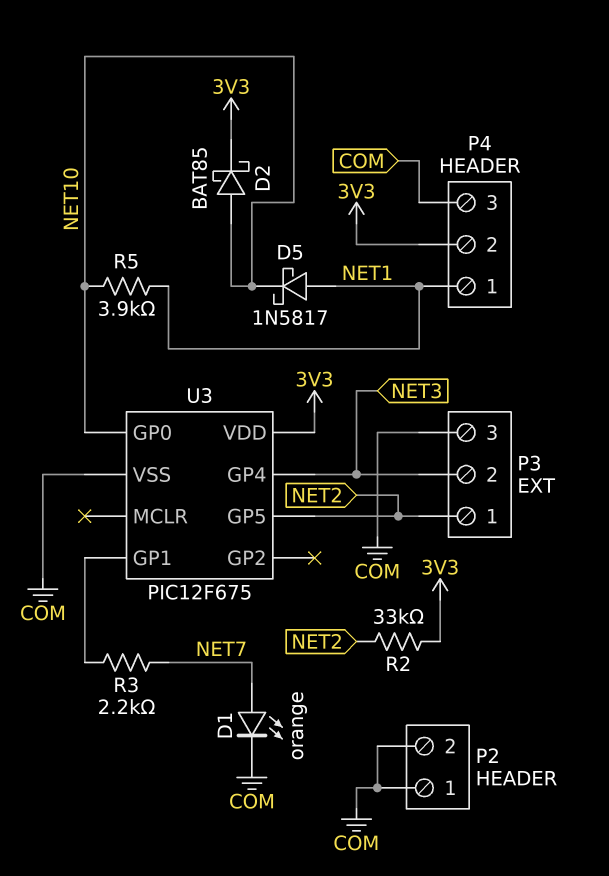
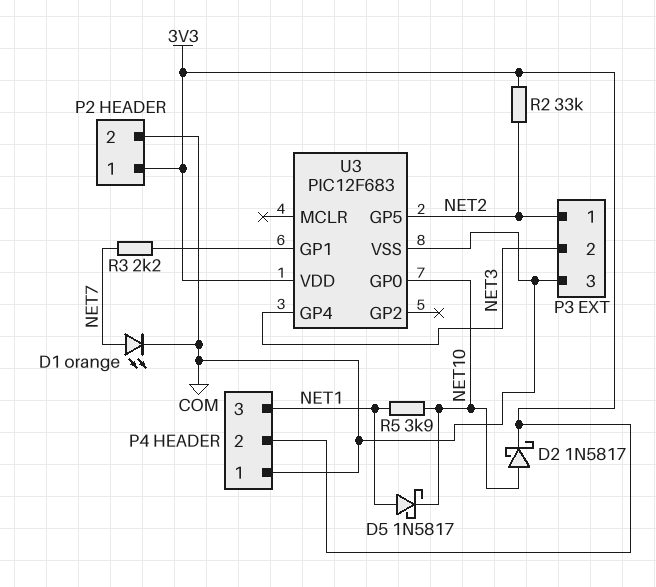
D2: schottky BAT85 (A NET10, K 3V3) -> schottky 1N5817 (A NET10, K 3V3)
P2 pin 1: COM -> 3V3
P4 pin 1: NET1 -> COM
P4 pin 3: COM -> NET1
U3: PIC12F675 -> PIC12F683

